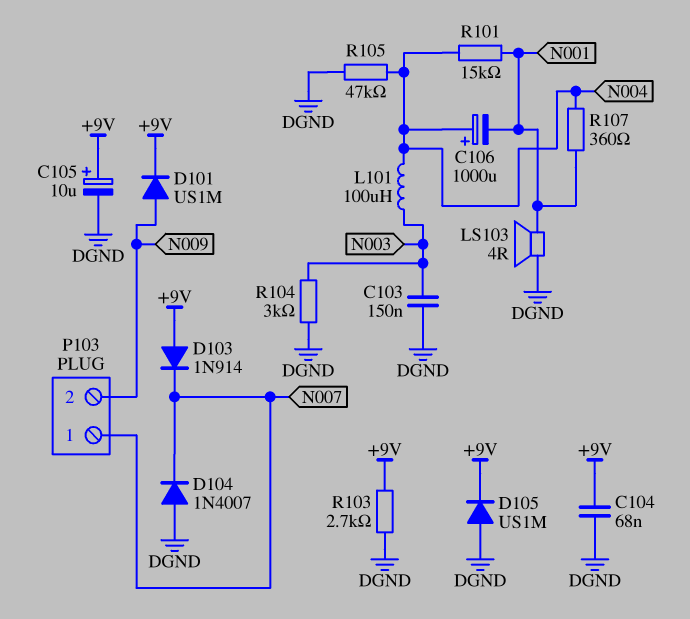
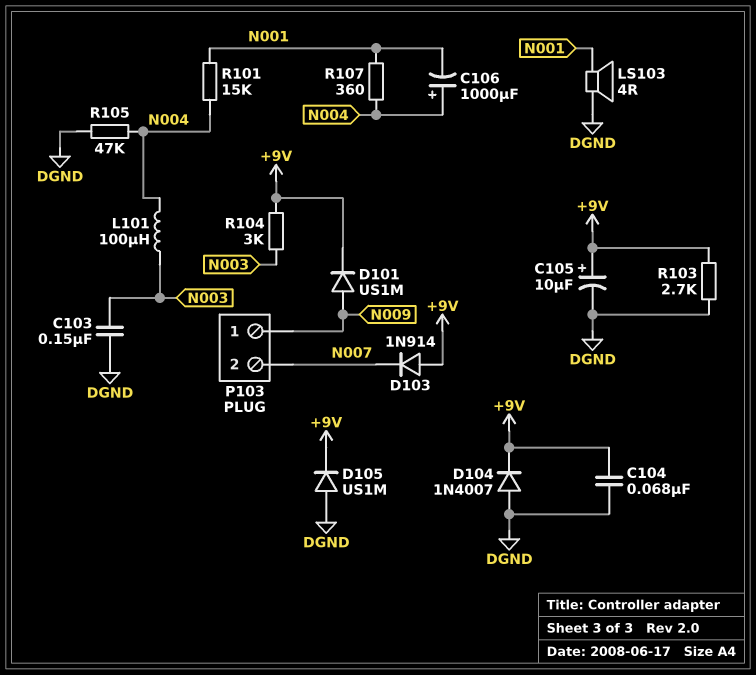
D104: diode 1N4007 (A DGND, K N007) -> diode 1N4007 (A DGND, K +9V)
P103 pin 1: N007 -> N009
P103 pin 2: N009 -> N007
R104: 3k (DGND, N003) -> 3k (+9V, N003)

